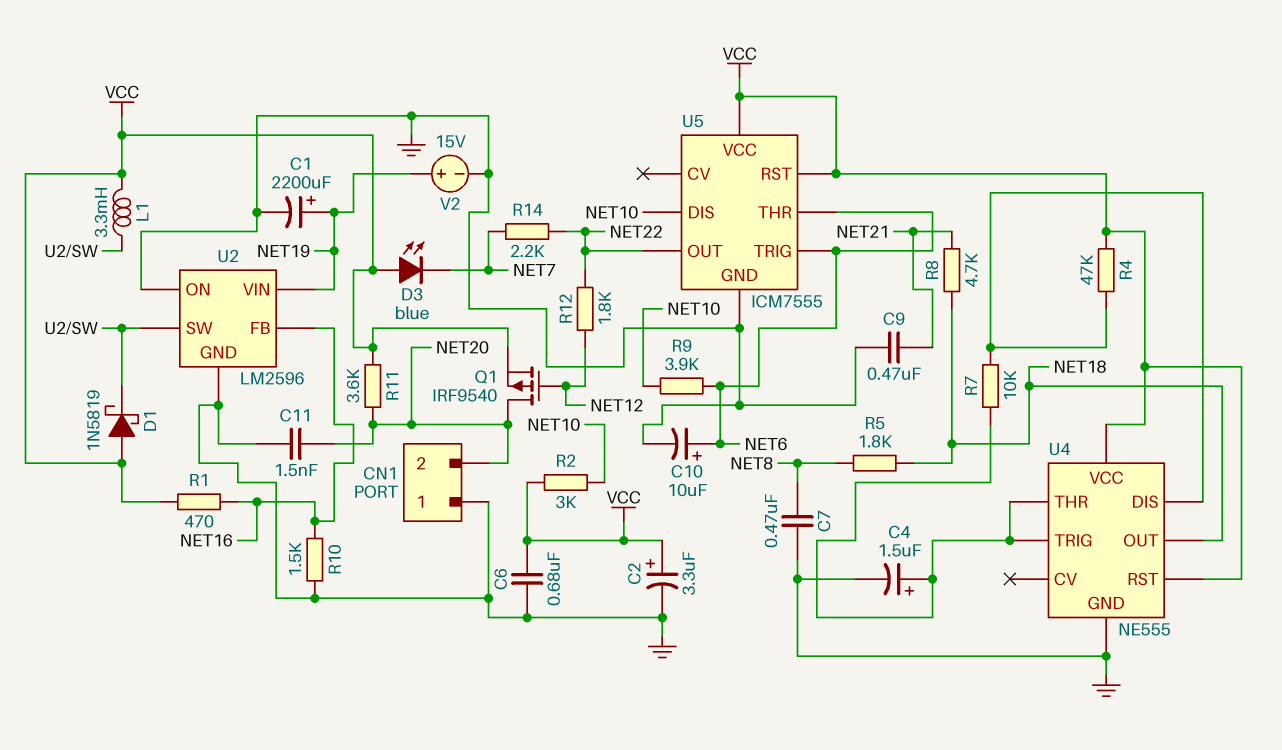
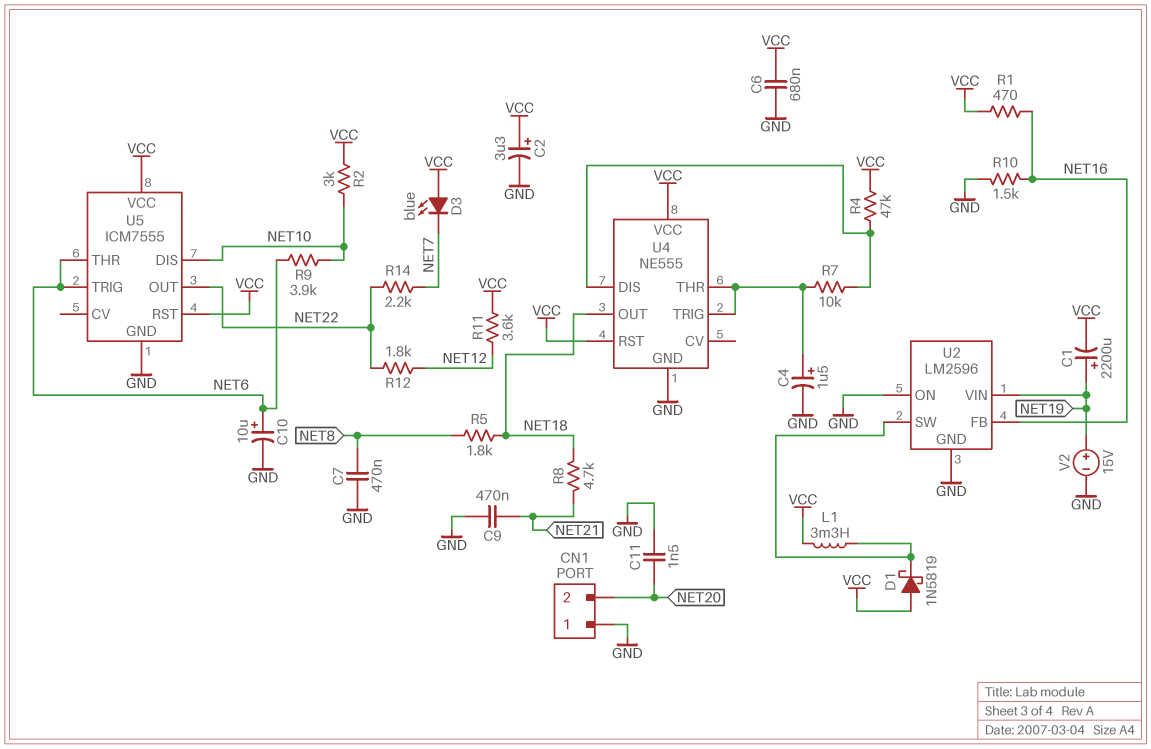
C1: 2200uF (plus NET19, minus GND) -> 2200uF (plus NET19, minus VCC)
Q1: PMOS IRF9540 (G NET12, D NET20, S VCC) -> none
R11: 3.6k (NET20, VCC) -> 3.6k (NET12, VCC)

